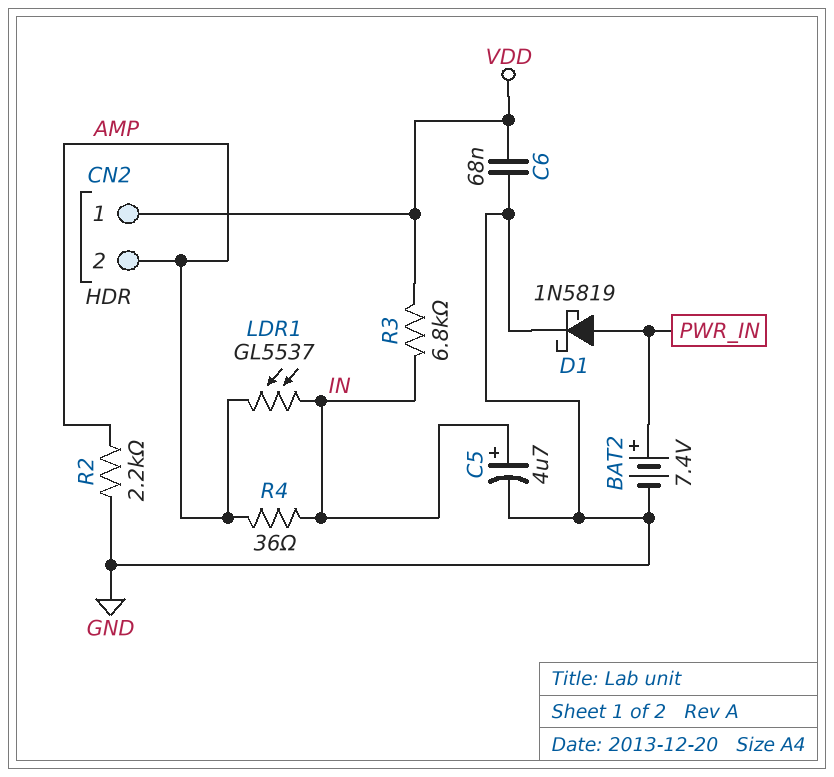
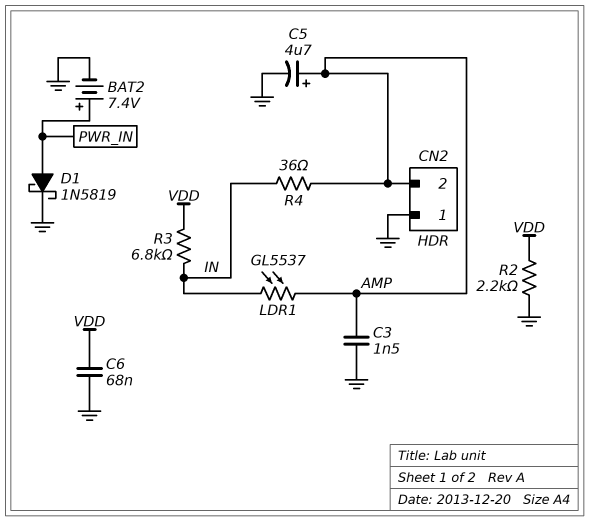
C3: none -> 1.5nF (AMP, GND)
C5: 4.7uF (plus IN, minus GND) -> 4.7uF (plus AMP, minus GND)
CN2 pin 1: VDD -> GND
R2: 2.2k (AMP, GND) -> 2.2k (GND, VDD)

